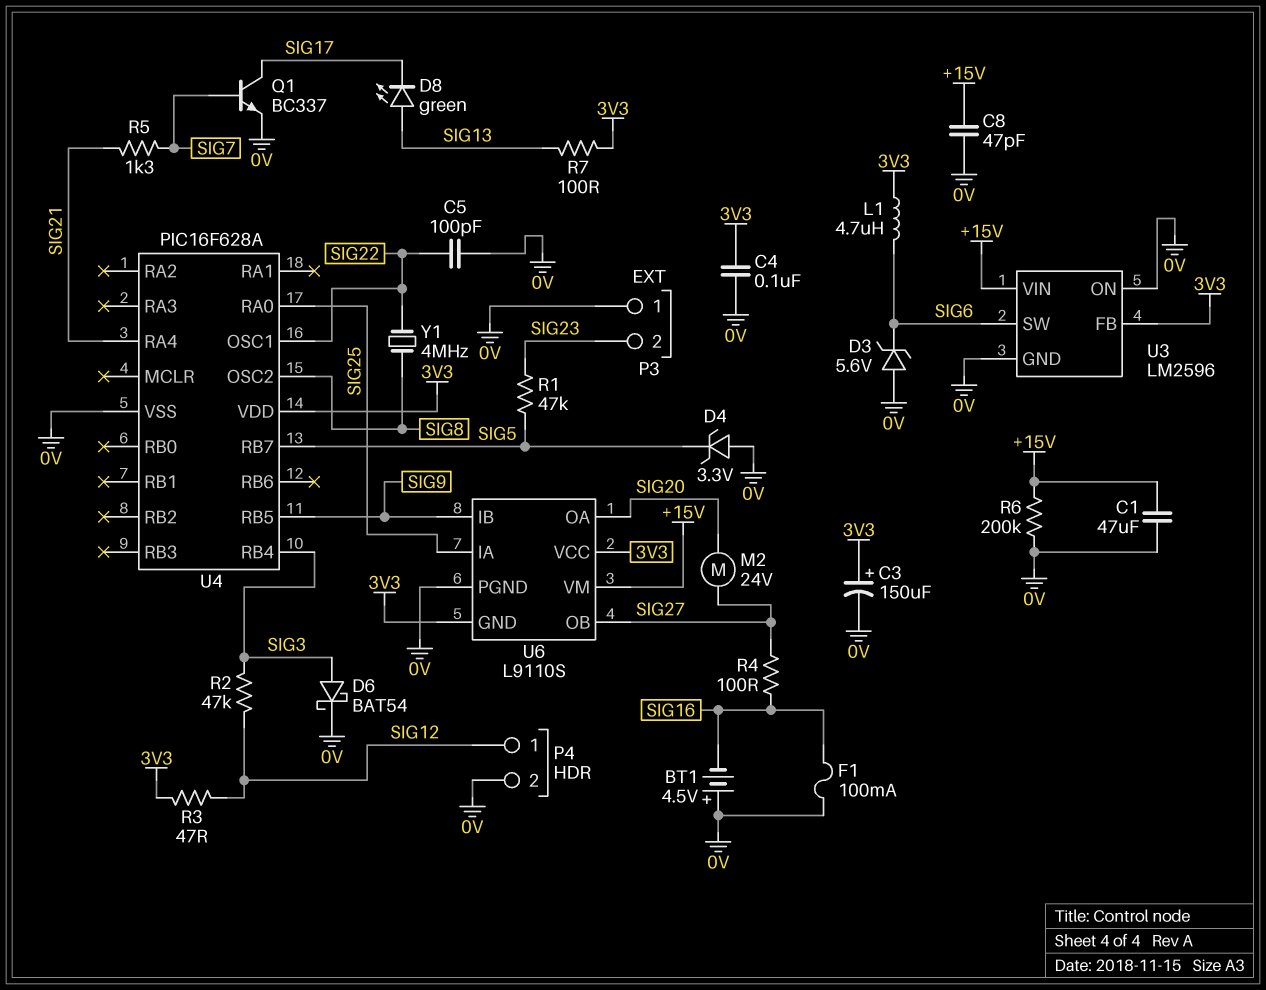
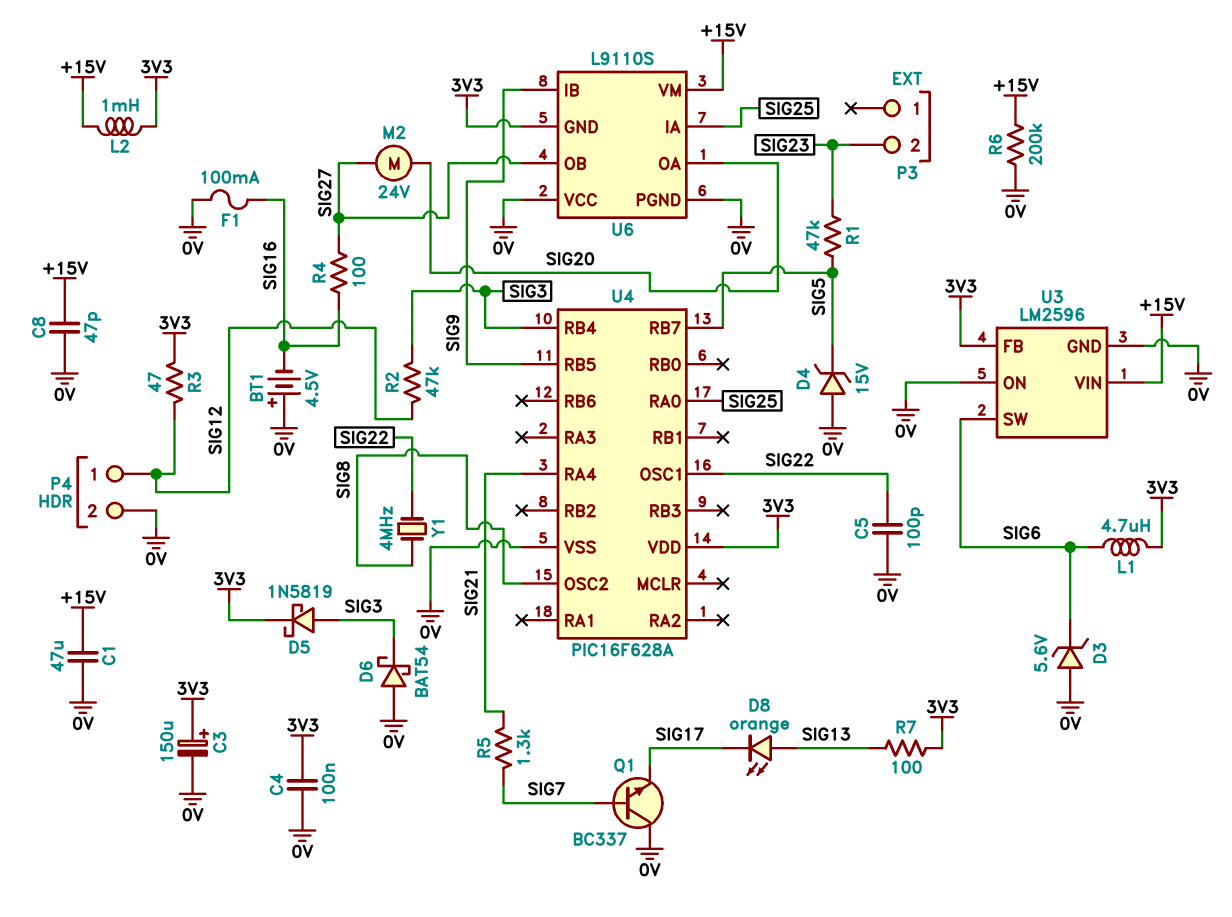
D4: zener 3.3V (A 0V, K SIG5) -> zener 15V (A 0V, K SIG5)
D5: none -> schottky 1N5819 (A SIG3, K 3V3)
D6: schottky BAT54 (A SIG3, K 0V) -> schottky BAT54 (A 0V, K SIG3)
D8: LED green (A SIG13, K SIG17) -> LED orange (A SIG13, K SIG17)
L2: none -> 1mH (+15V, 3V3)
P3 pin 1: 0V -> none
Q1: NPN BC337 (B SIG7, C SIG17, E 0V) -> NPN BC337 (B SIG7, C 0V, E SIG17)
U6 pin VCC: 3V3 -> 0V

